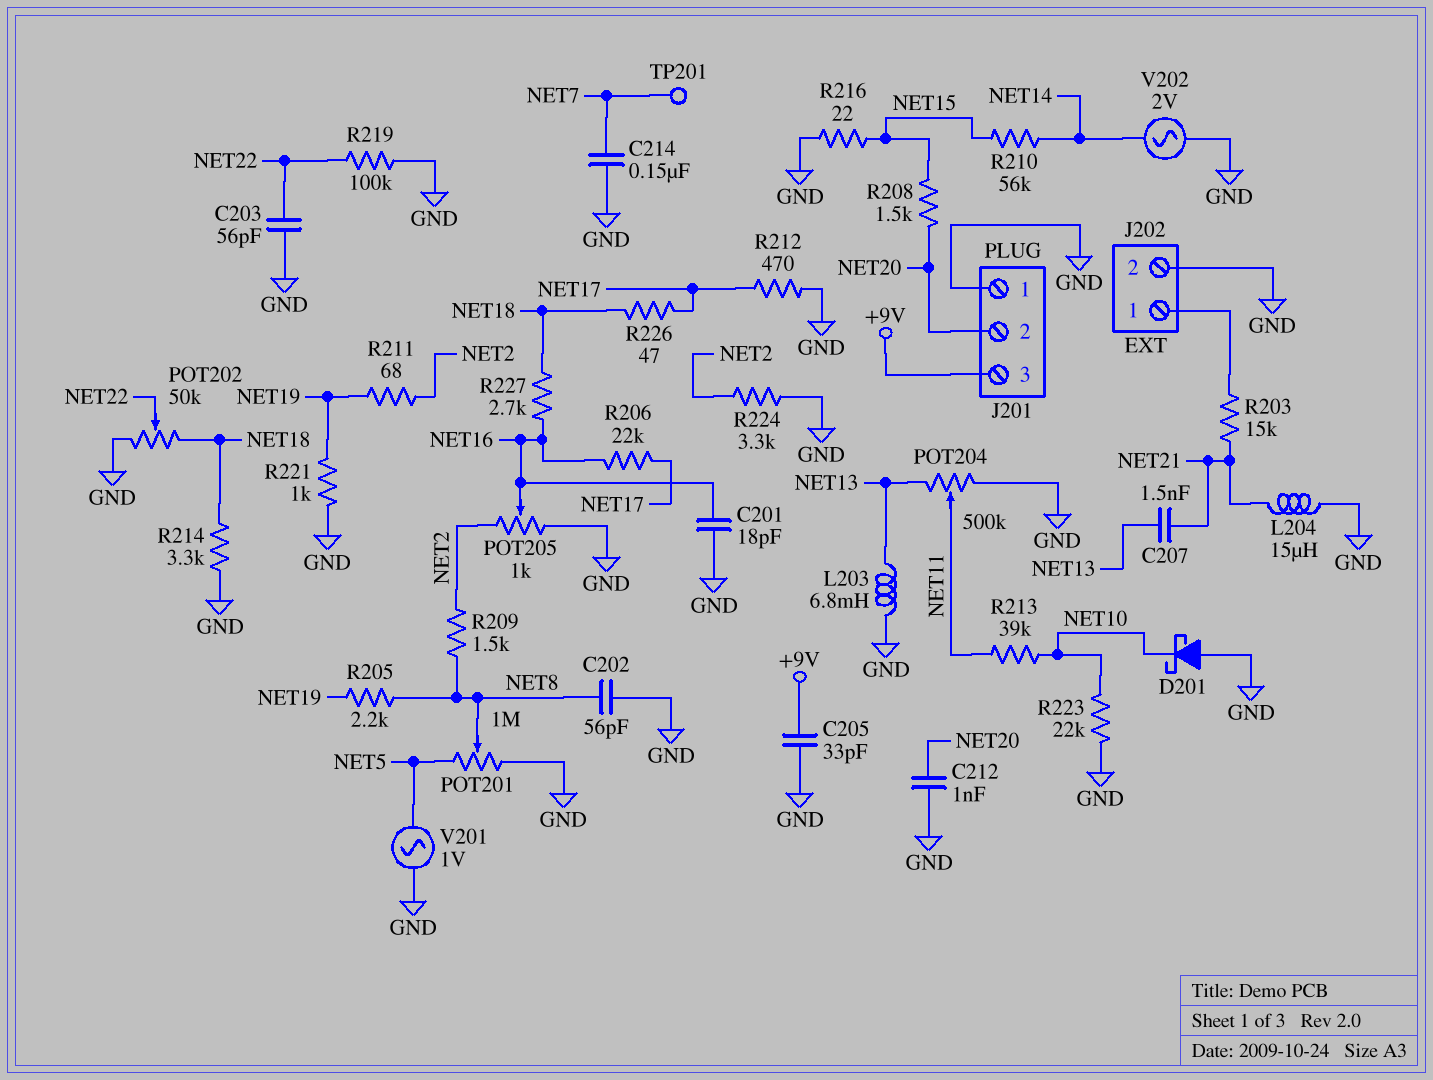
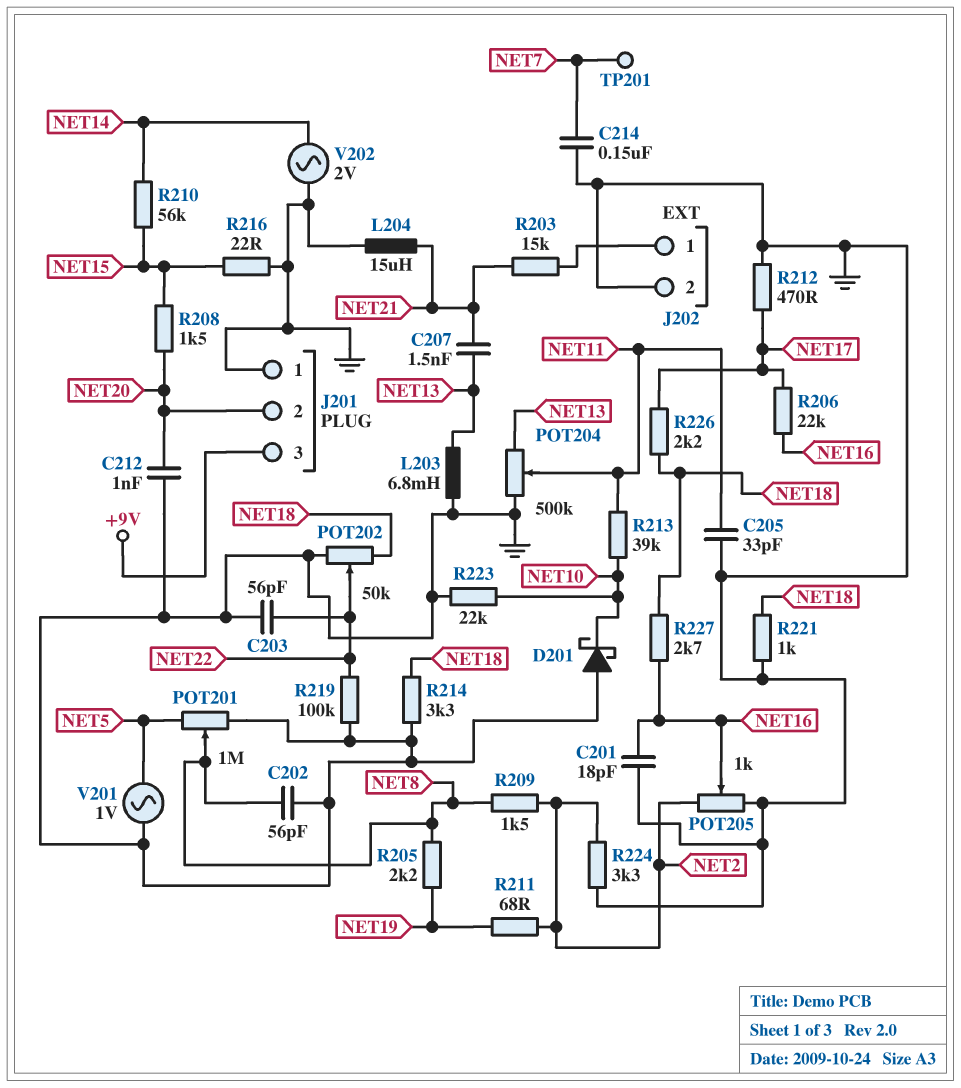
C205: 33pF (+9V, GND) -> 33pF (GND, NET11)
R221: 1k (GND, NET19) -> 1k (GND, NET18)
R226: 47 (NET17, NET18) -> 2.2k (NET17, NET18)

